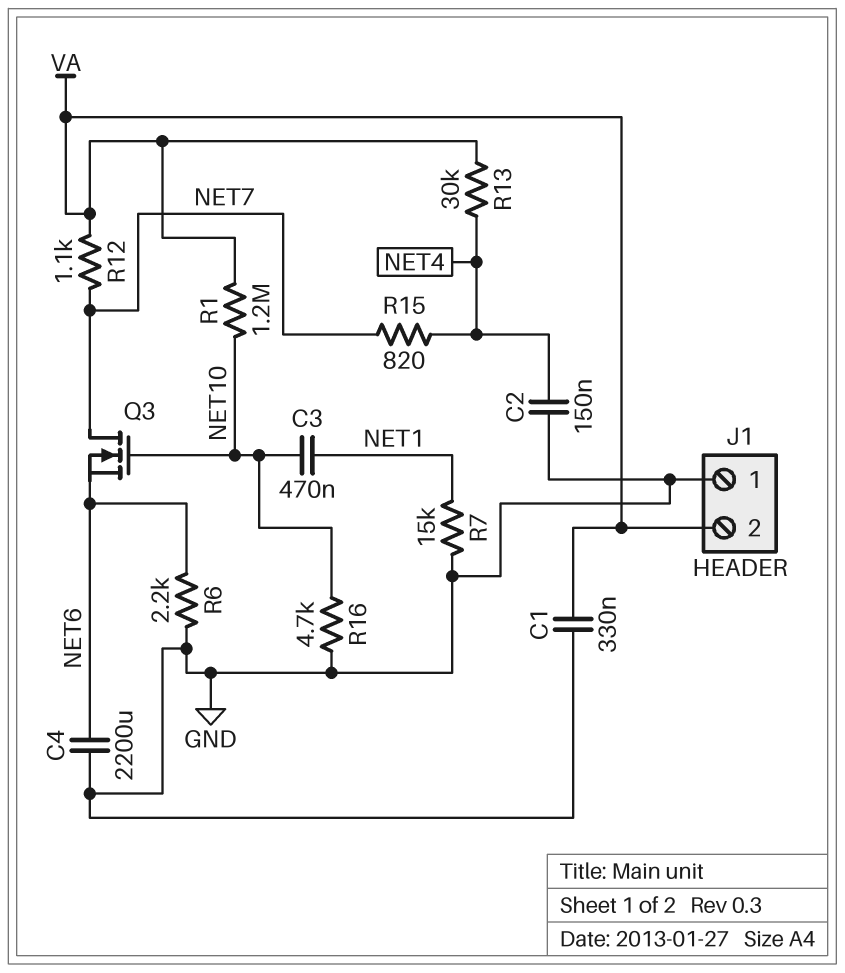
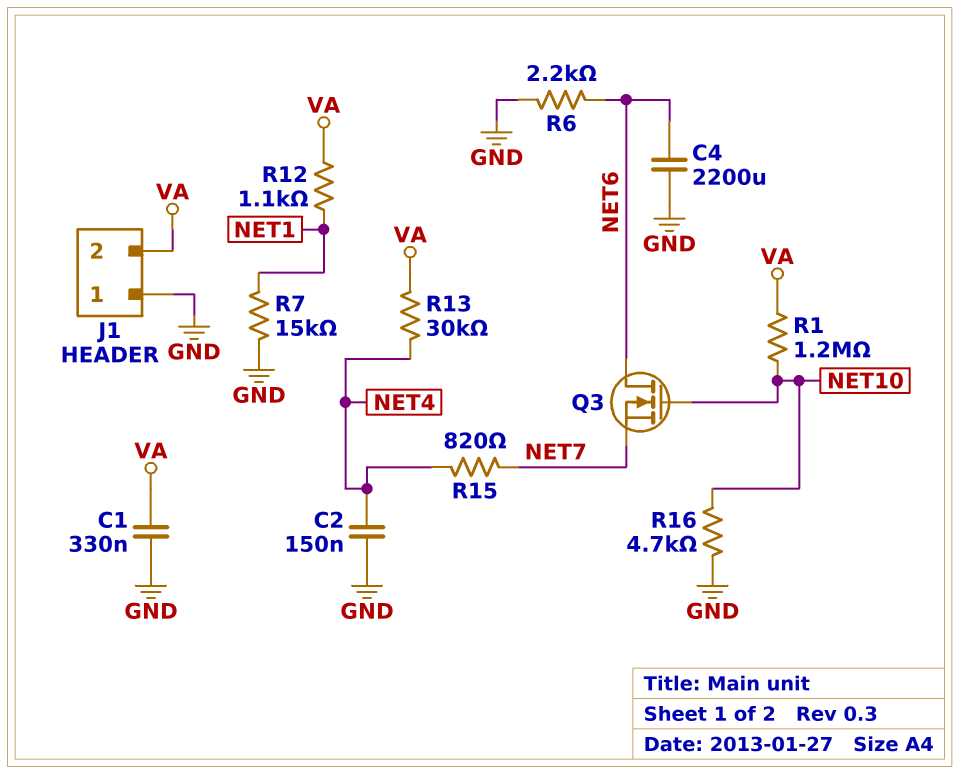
C3: 470nF (NET1, NET10) -> none
Q3: NMOS (G NET10, D NET7, S NET6) -> NMOS (G NET10, D NET6, S NET7)
R12: 1.1k (NET7, VA) -> 1.1k (NET1, VA)

